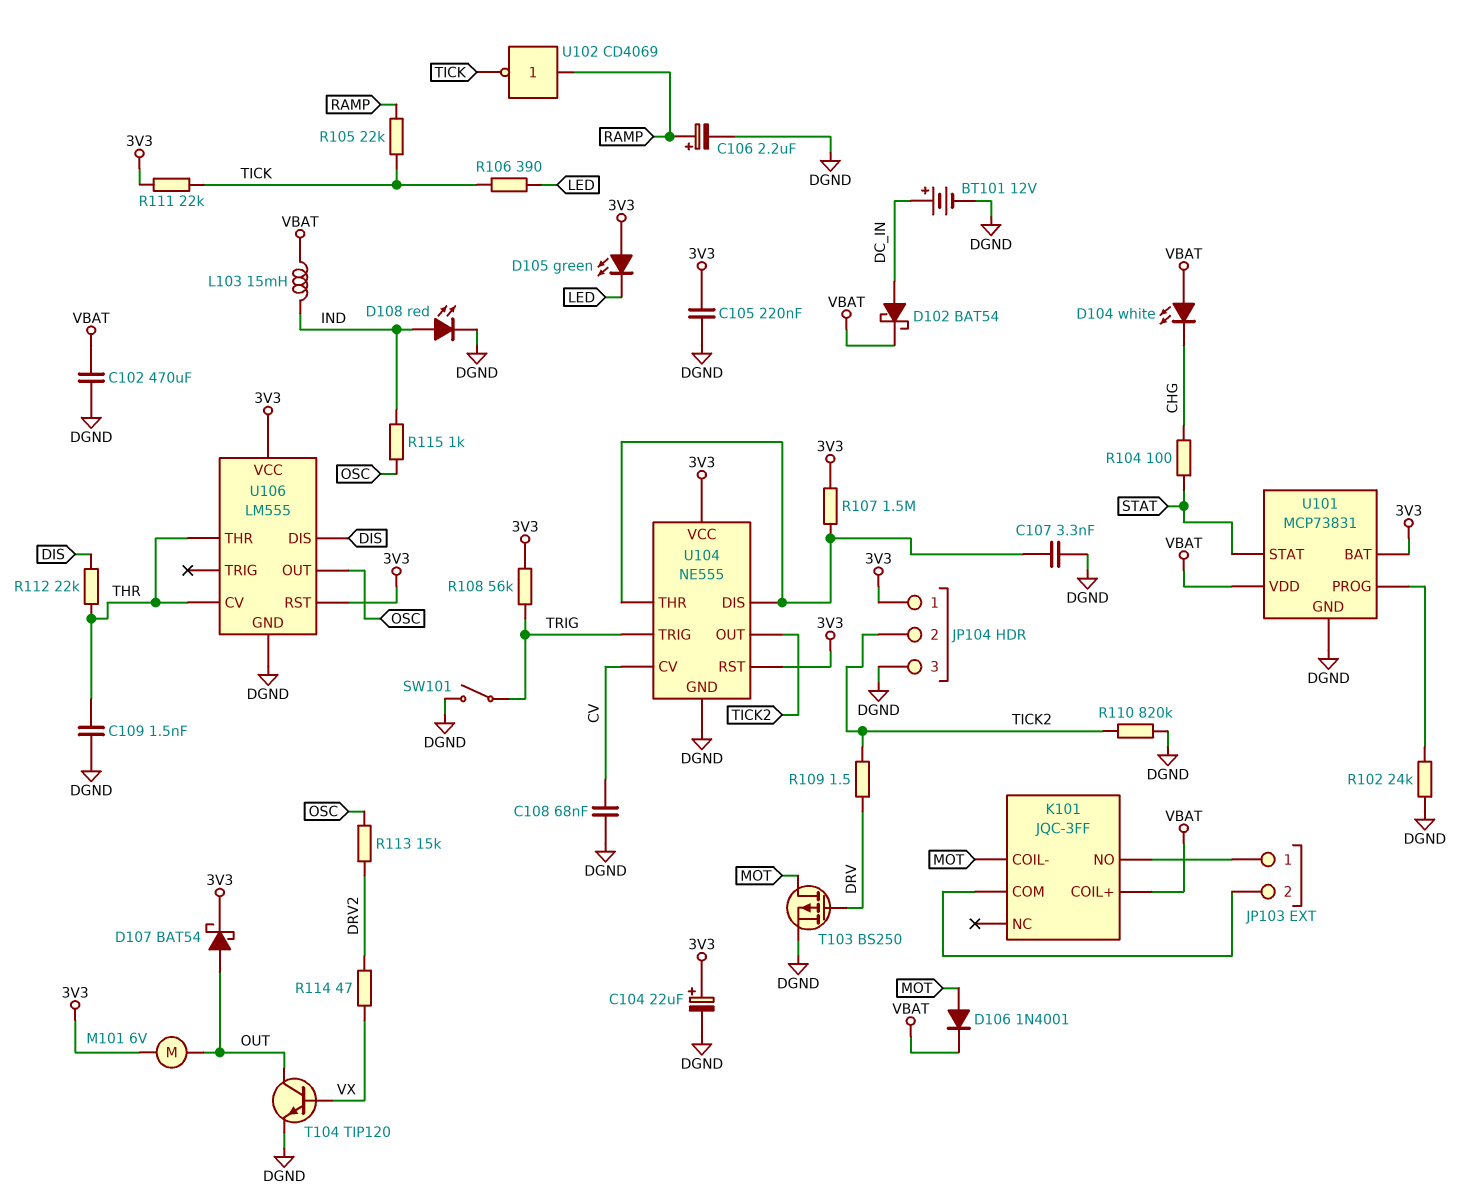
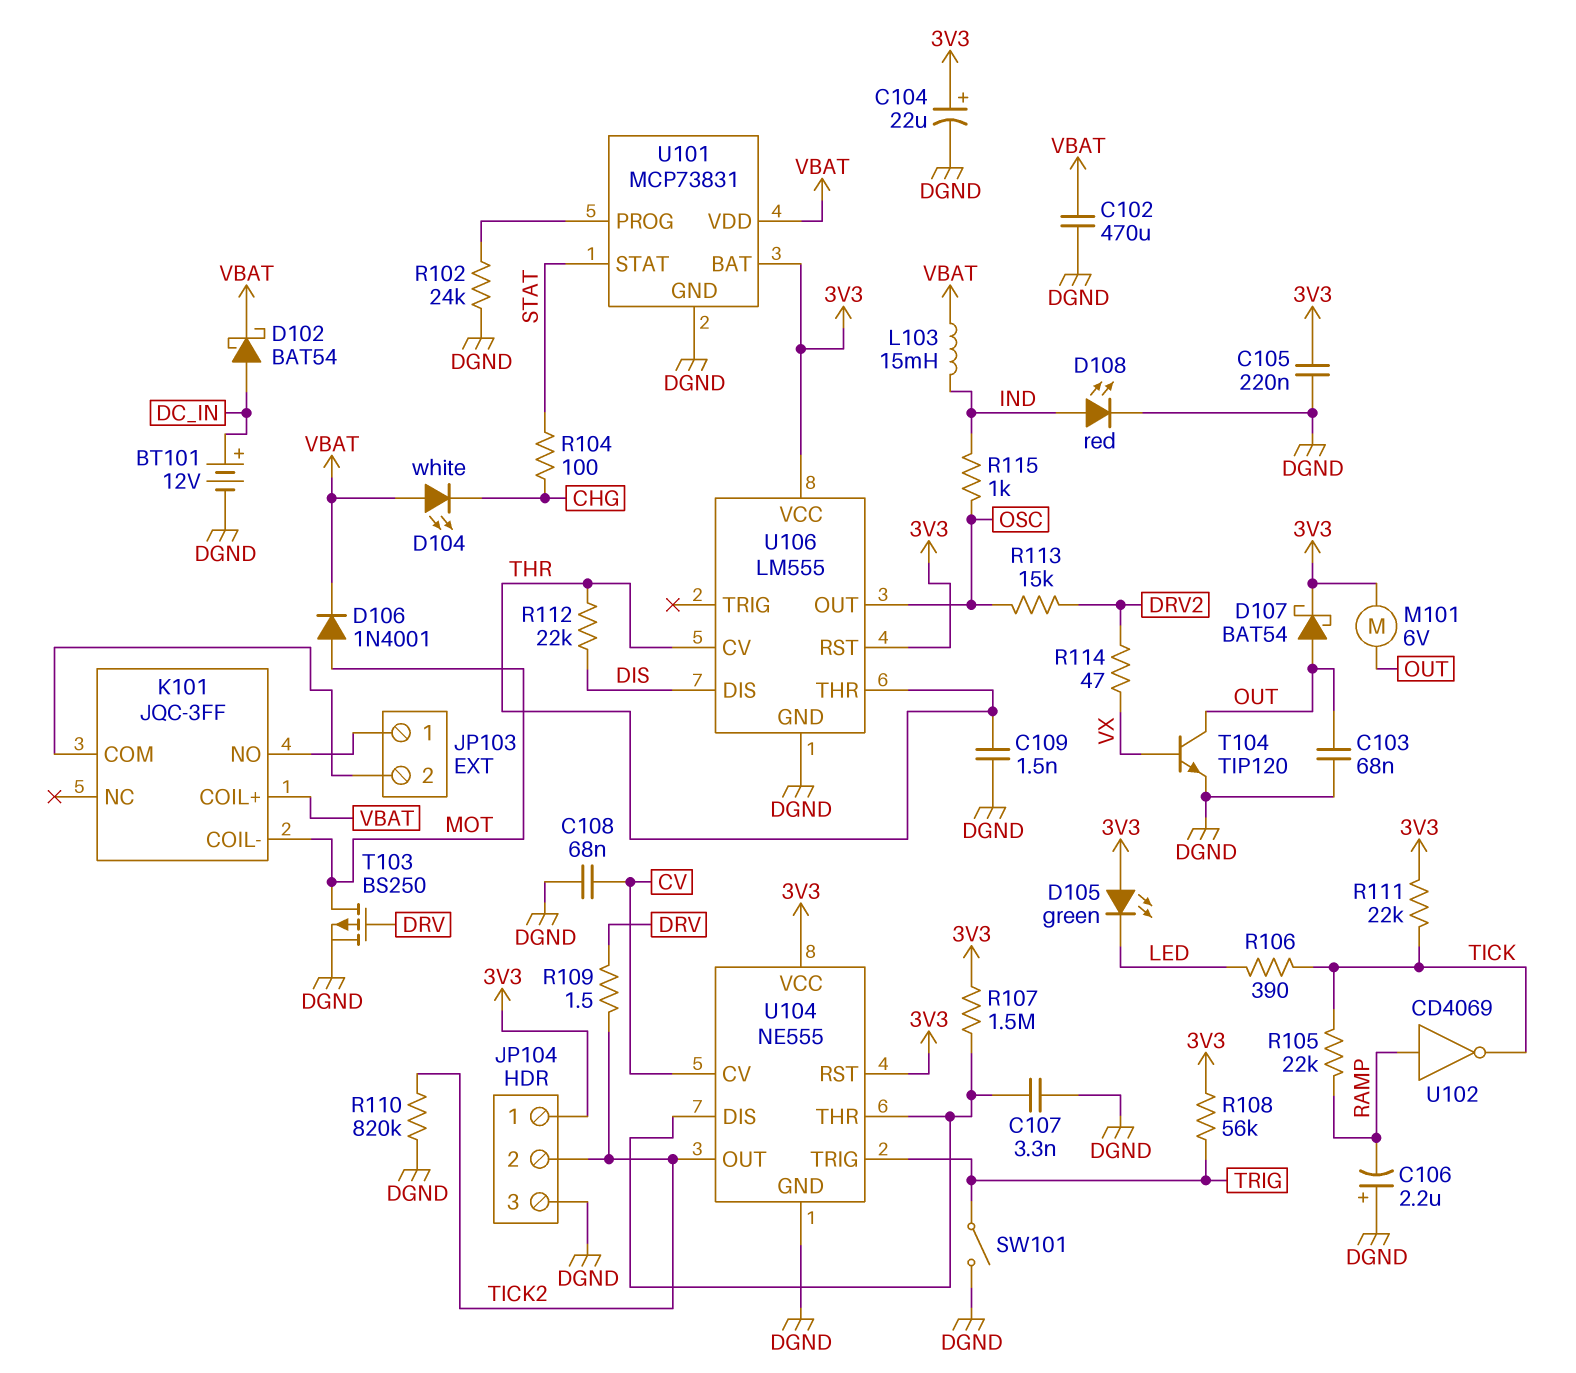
C103: none -> 68nF (DGND, OUT)
C106: 2.2uF (plus RAMP, minus DGND) -> 2.2uF (plus DGND, minus RAMP)

